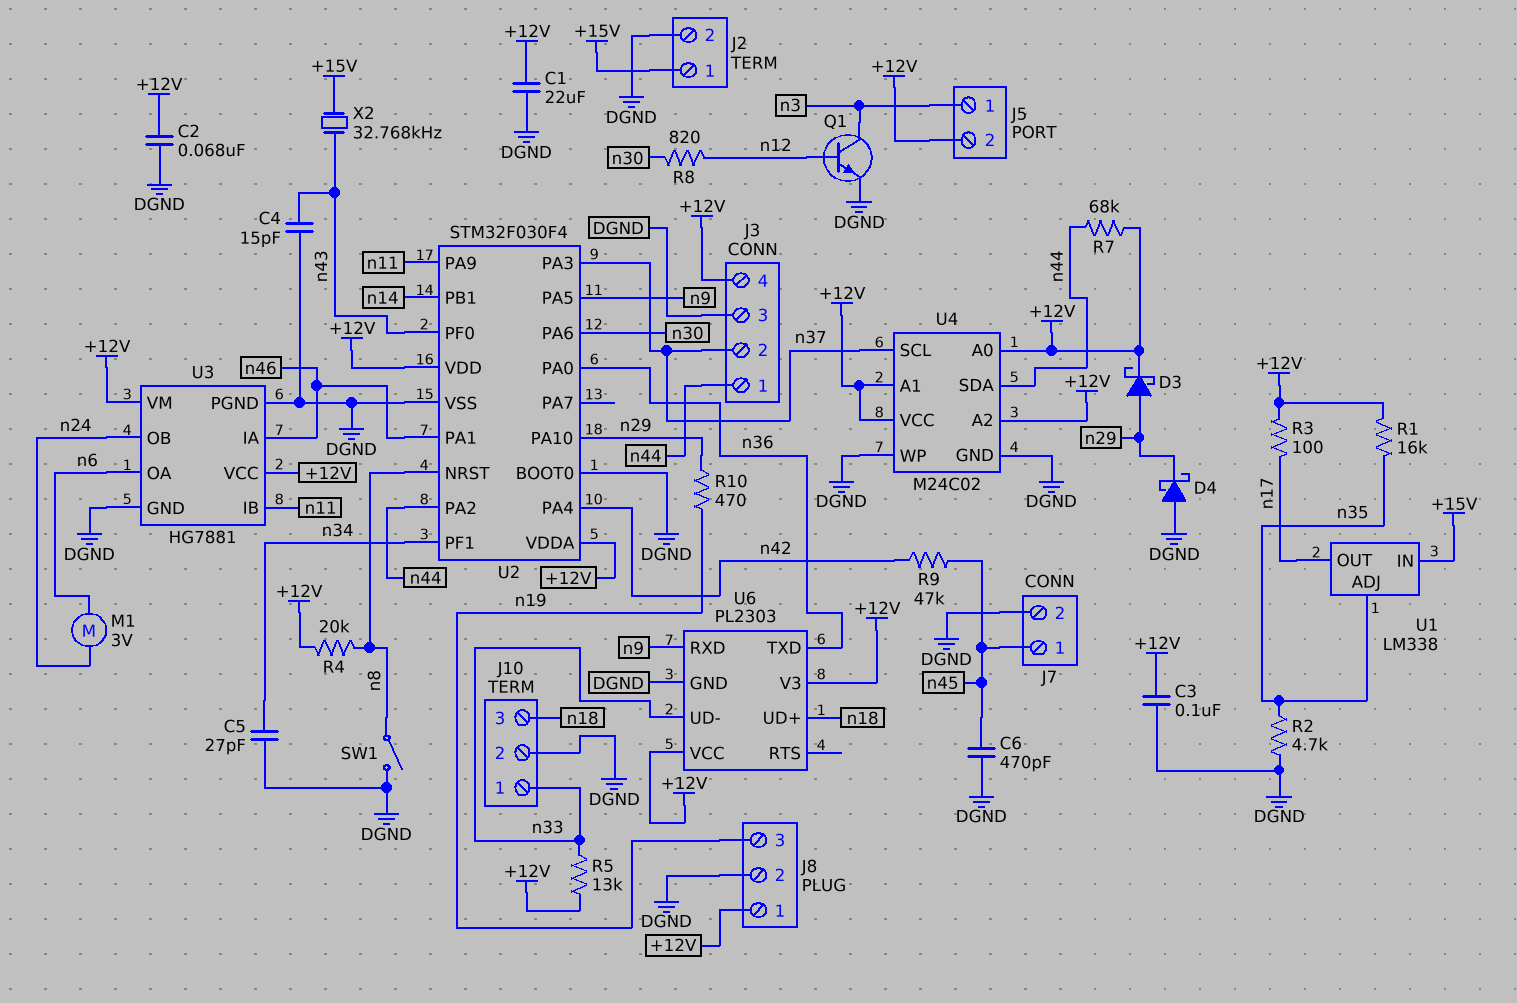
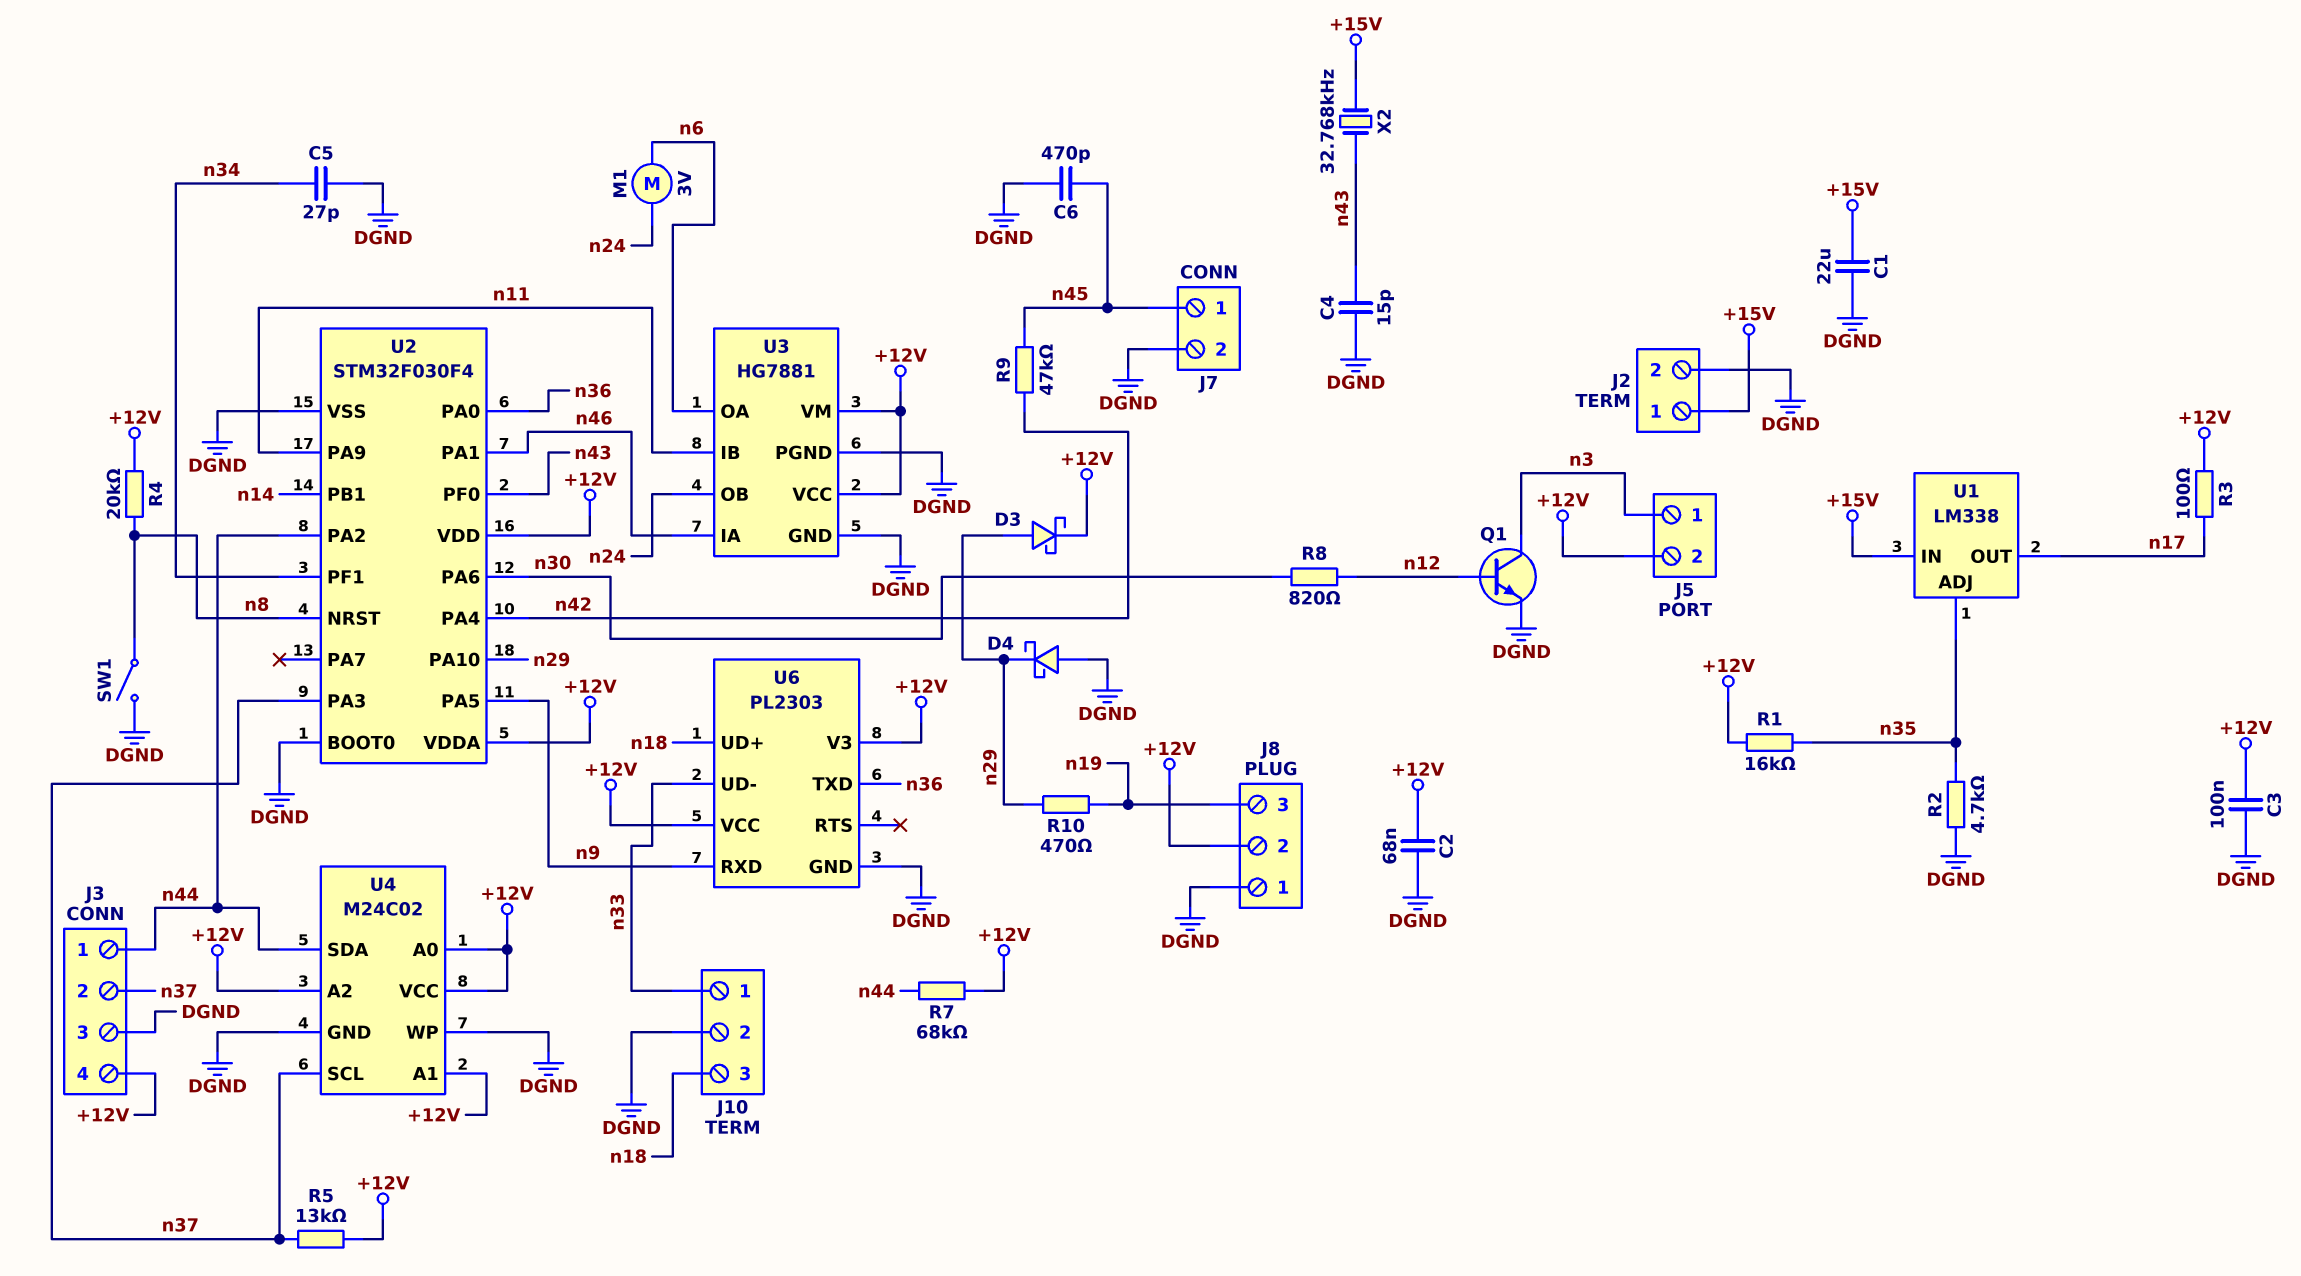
C1: 22uF (+12V, DGND) -> 22uF (+15V, DGND)
J8 pin 1: +12V -> DGND
J8 pin 2: DGND -> +12V
R5: 13k (+12V, n33) -> 13k (+12V, n37)

